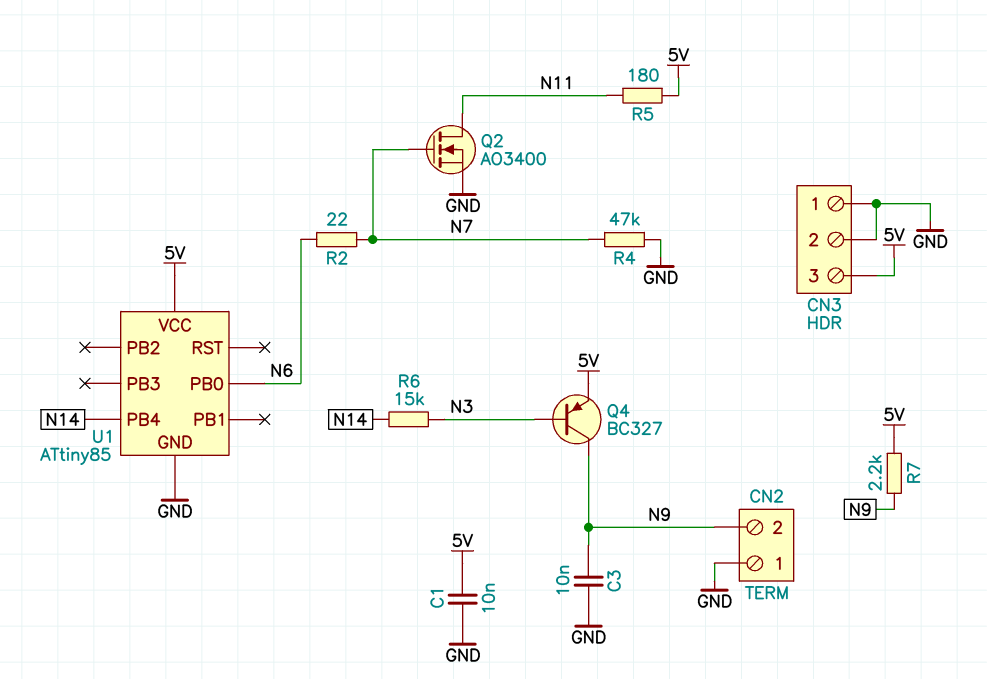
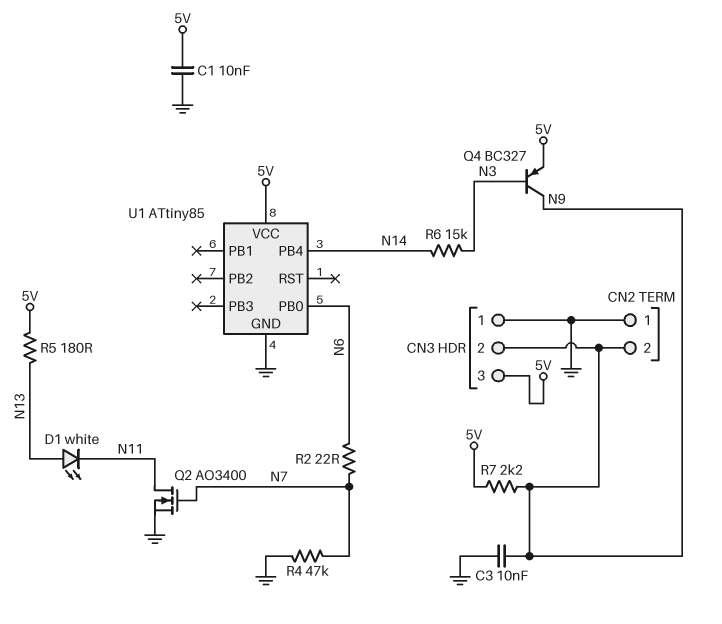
CN3 pin 2: GND -> N9
D1: none -> LED white (A N13, K N11)
R5: 180 (5V, N11) -> 180 (5V, N13)

